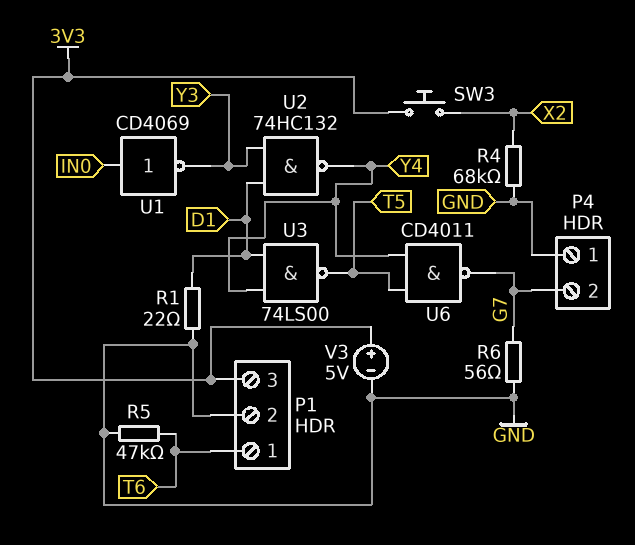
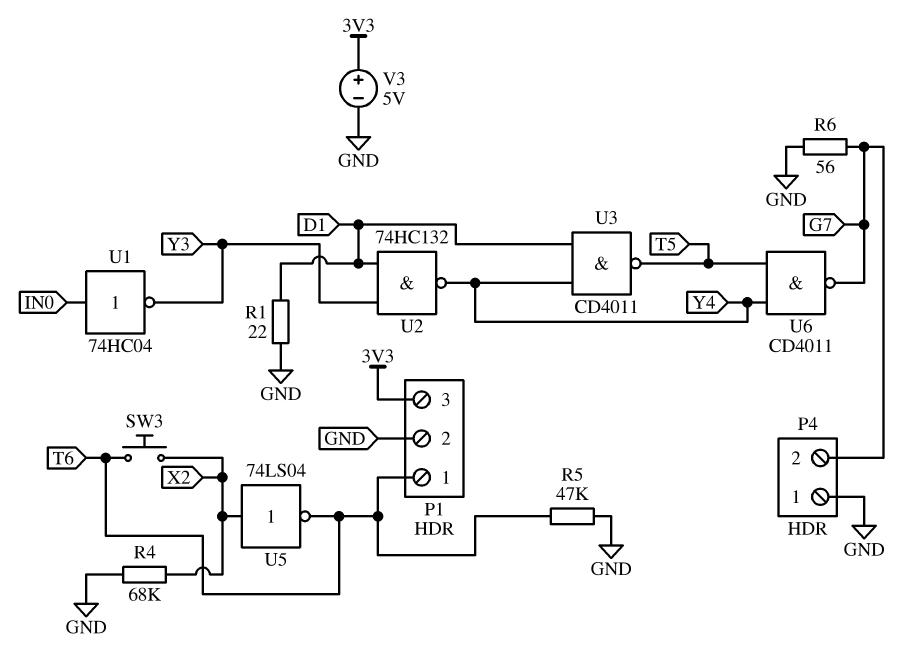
SW3: button (3V3, X2) -> button (T6, X2)
U1: NOT CD4069 (in IN0, out Y3) -> NOT 74HC04 (in IN0, out Y3)
U3: NAND 74LS00 (in D1, in Y4, out T5) -> NAND CD4011 (in D1, in Y4, out T5)
U5: none -> NOT 74LS04 (in X2, out T6)

